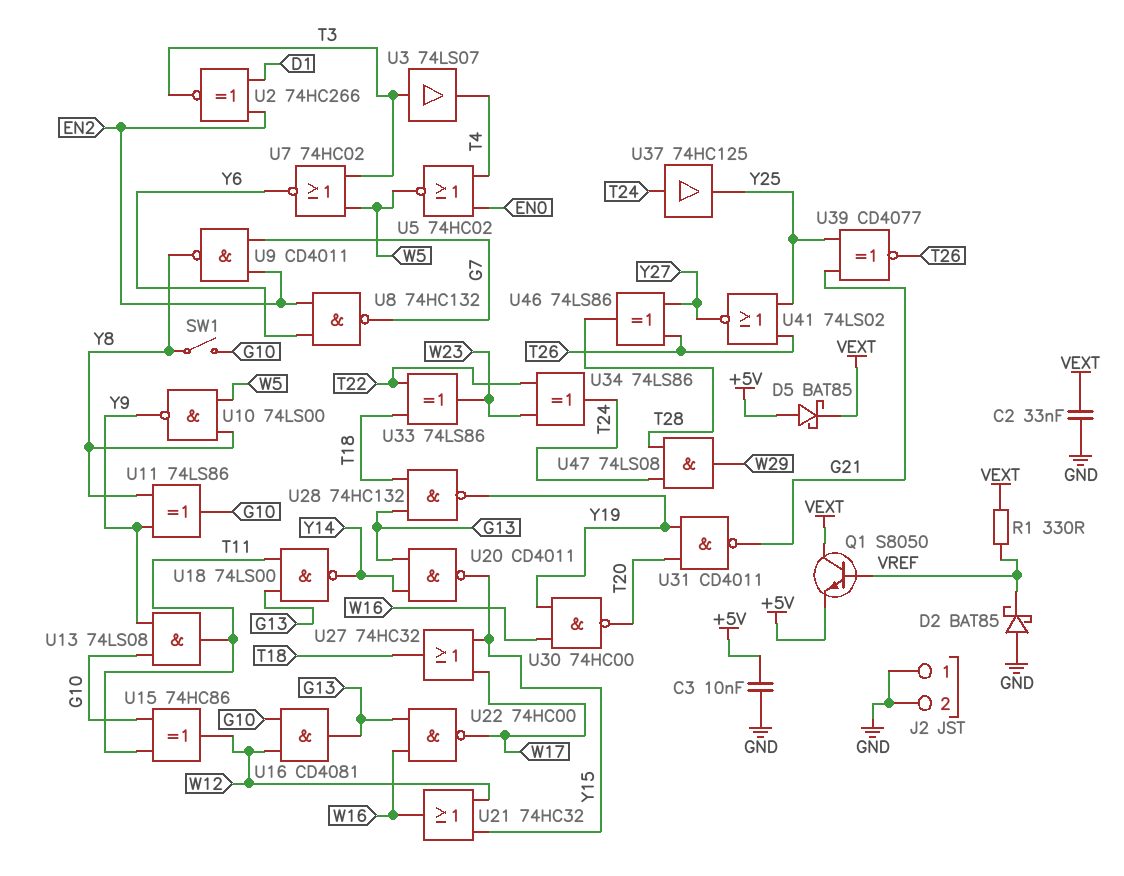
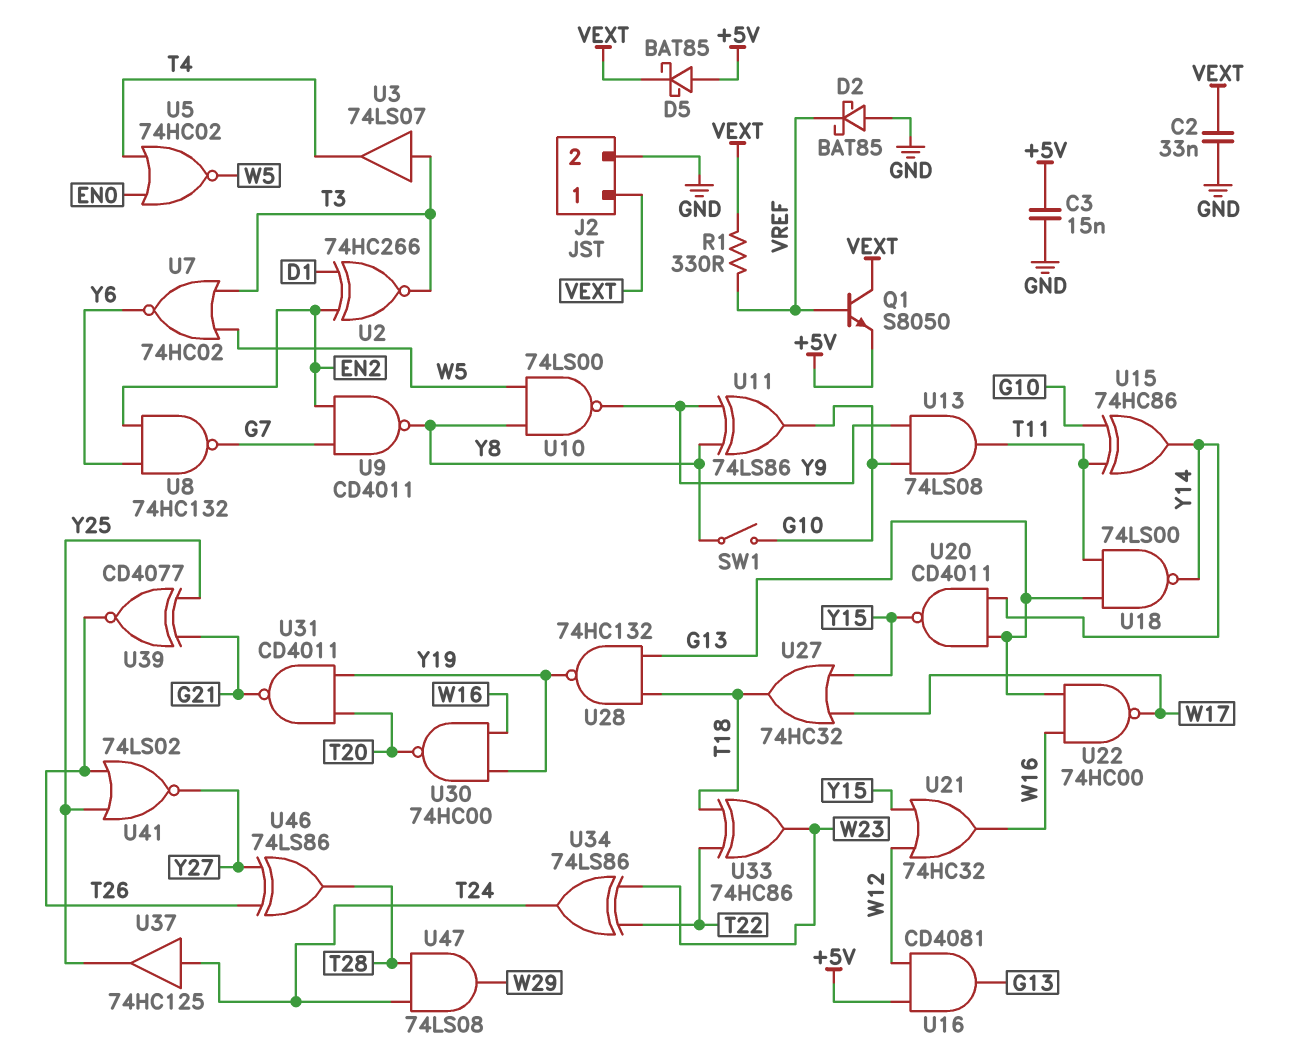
C3: 10nF (+5V, GND) -> 15nF (+5V, GND)
J2 pin 1: GND -> VEXT
U15: XOR 74HC86 (in G10, in T11, out W12) -> XOR 74HC86 (in G10, in T11, out Y14)
U16: AND CD4081 (in G10, in W12, out G13) -> AND CD4081 (in +5V, in W12, out G13)
U33: XOR 74LS86 (in T18, in T22, out W23) -> XOR 74HC86 (in T18, in T22, out W23)

